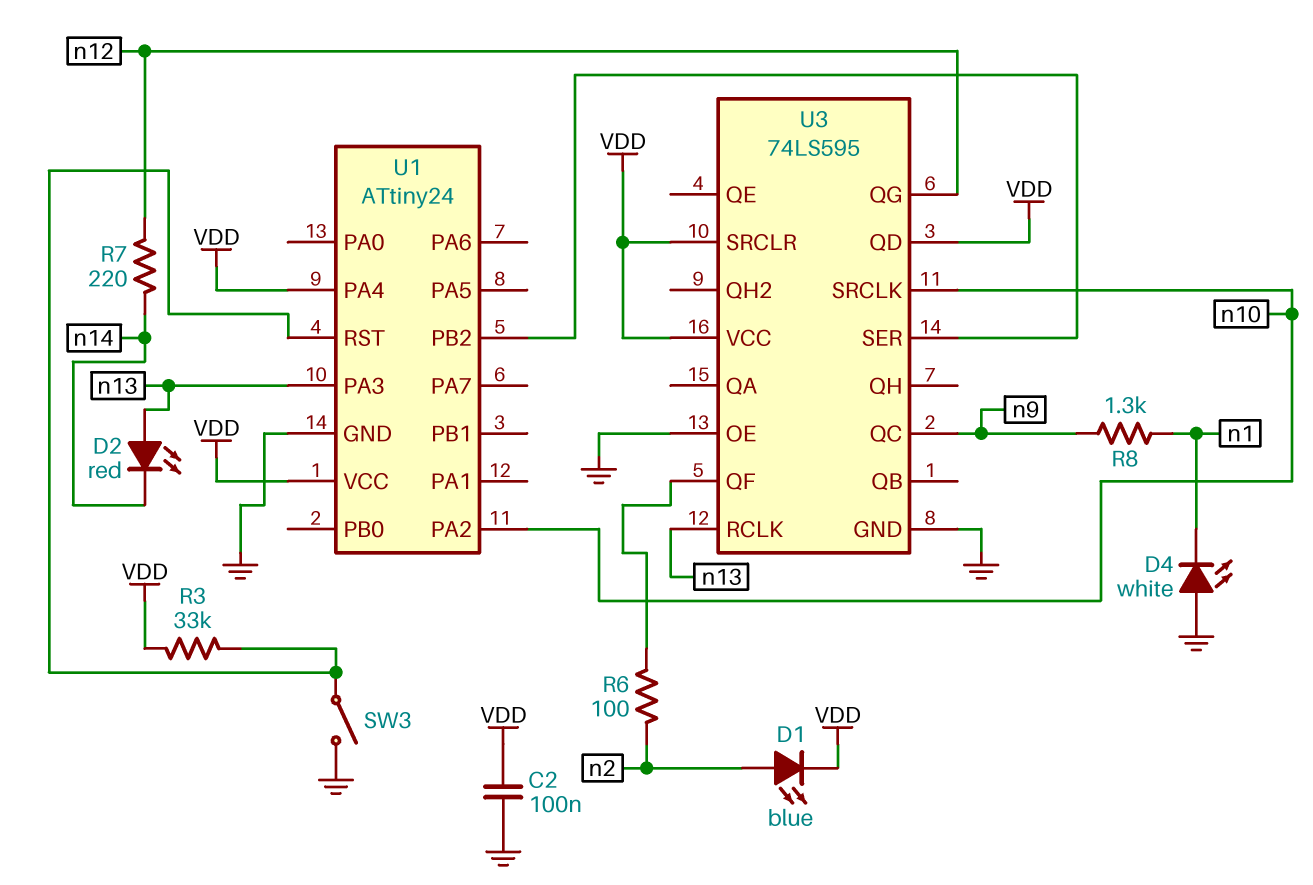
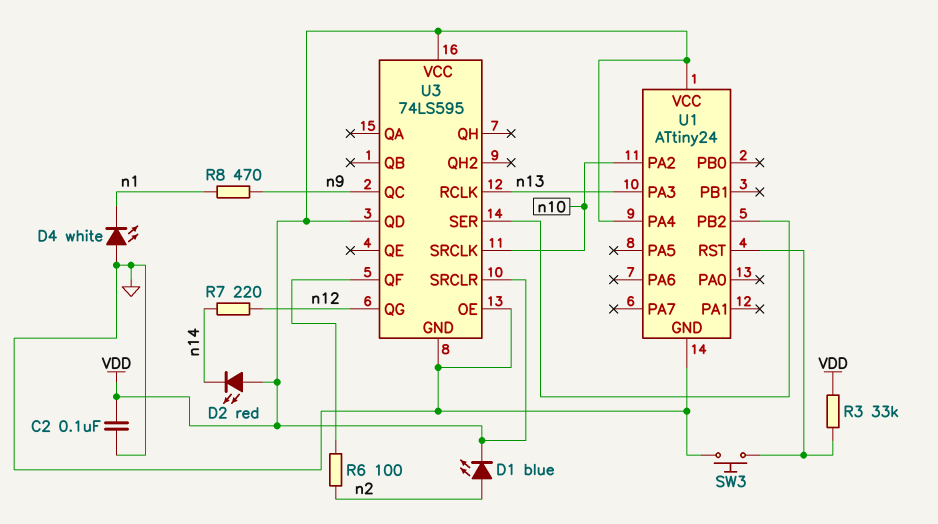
D2: LED red (A n13, K n14) -> LED red (A VDD, K n14)
R8: 1.3k (n1, n9) -> 470 (n1, n9)
SW3: switch (GND, U1/RST) -> button (GND, U1/RST)

